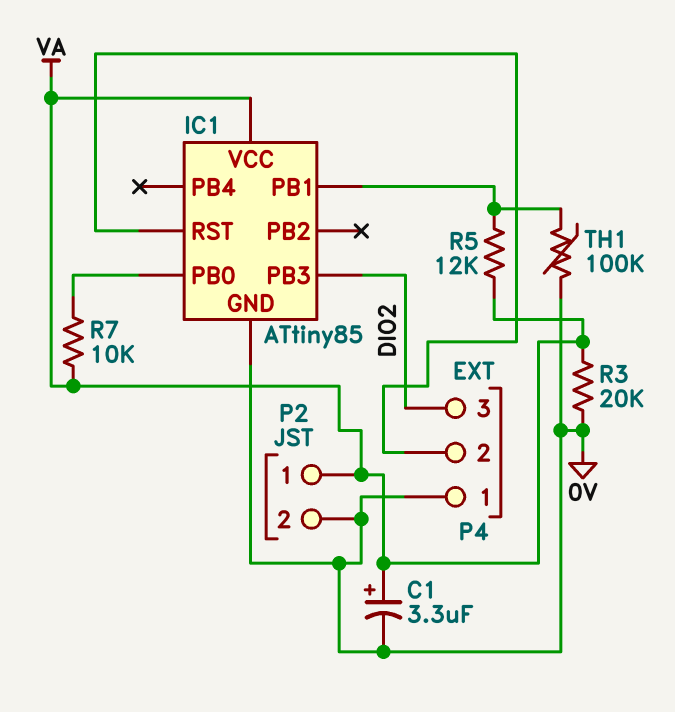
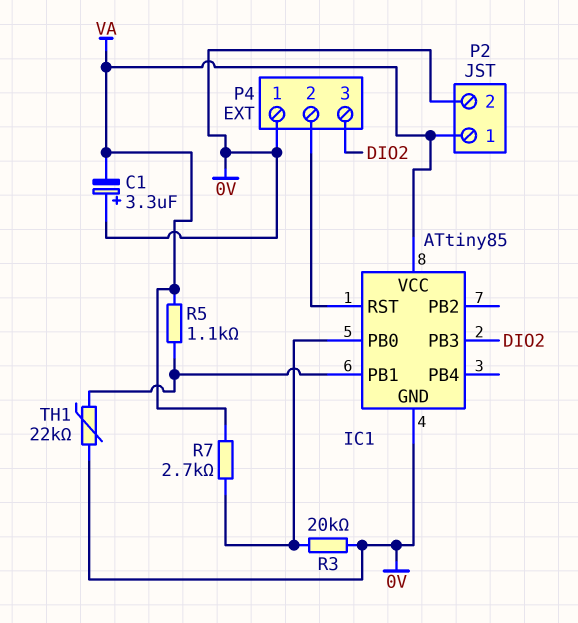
C1: 3.3uF (plus VA, minus 0V) -> 3.3uF (plus 0V, minus VA)
R3: 20k (0V, VA) -> 20k (0V, IC1/PB0)
R5: 12k (IC1/PB1, VA) -> 1.1k (IC1/PB1, VA)
R7: 10k (IC1/PB0, VA) -> 2.7k (IC1/PB0, VA)
TH1: 100k (0V, IC1/PB1) -> 22k (0V, IC1/PB1)

